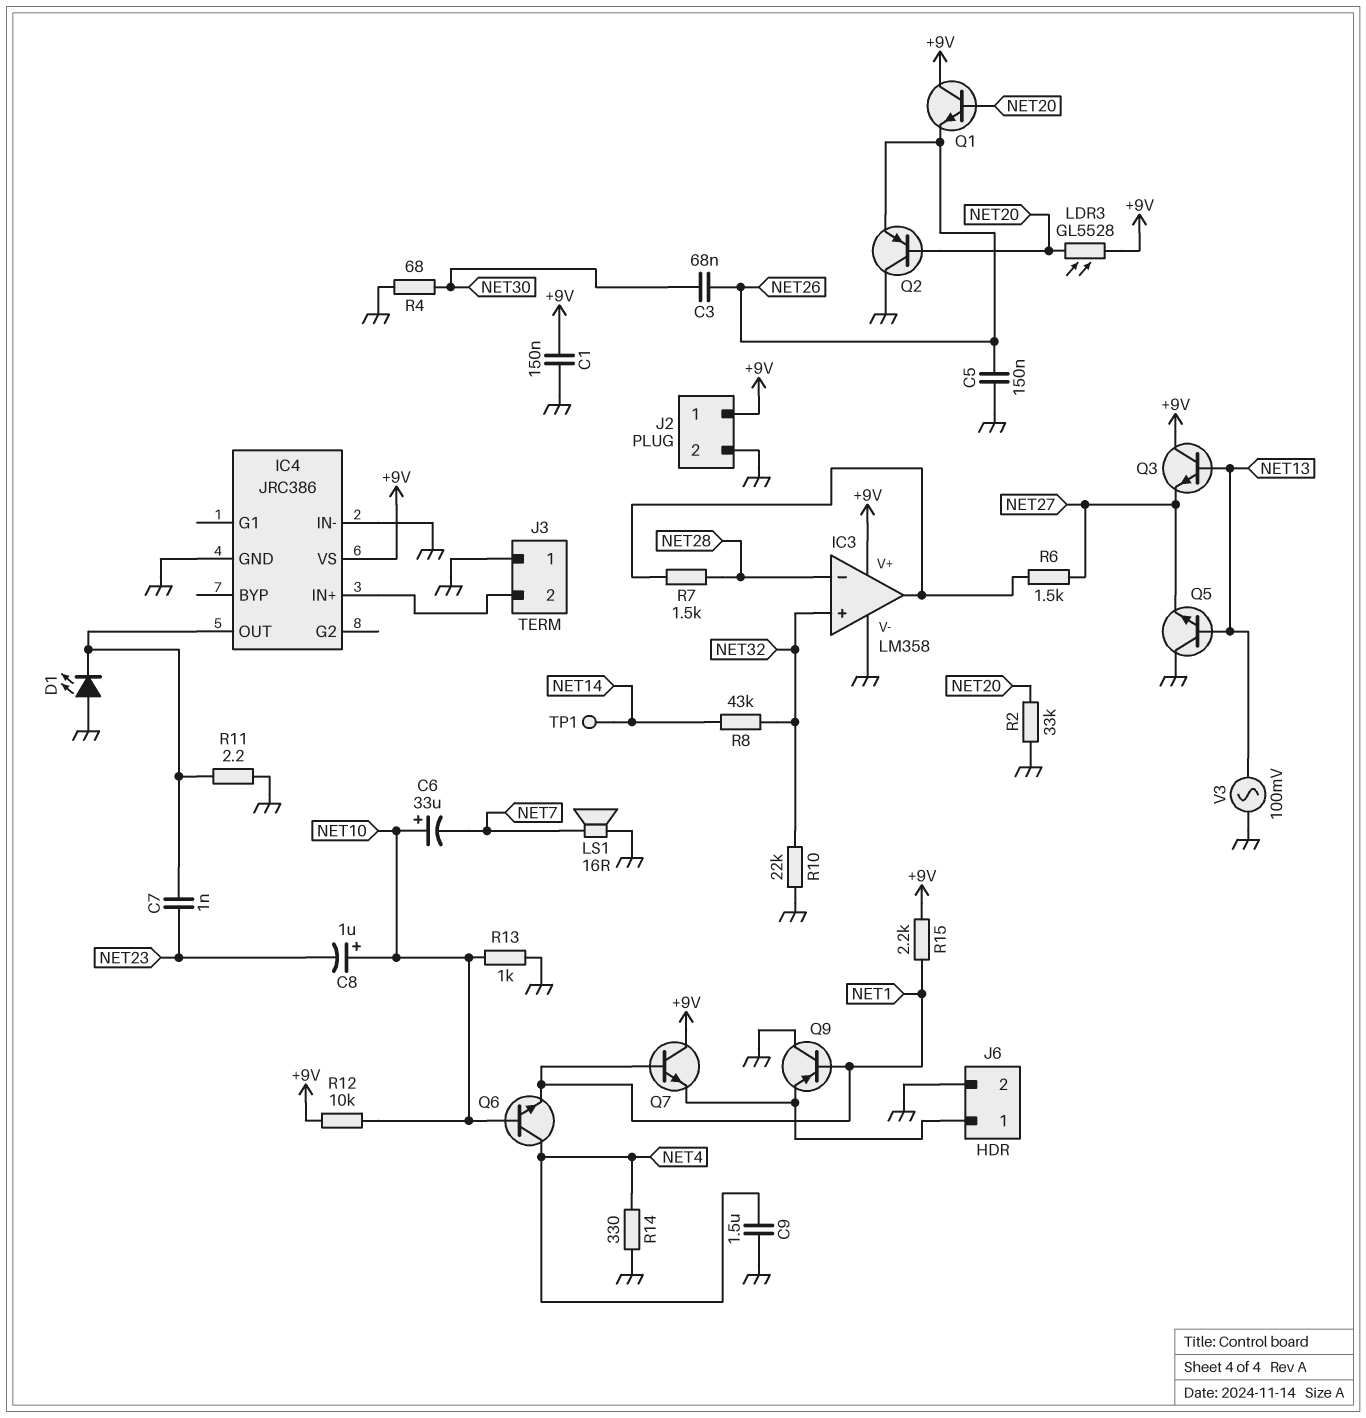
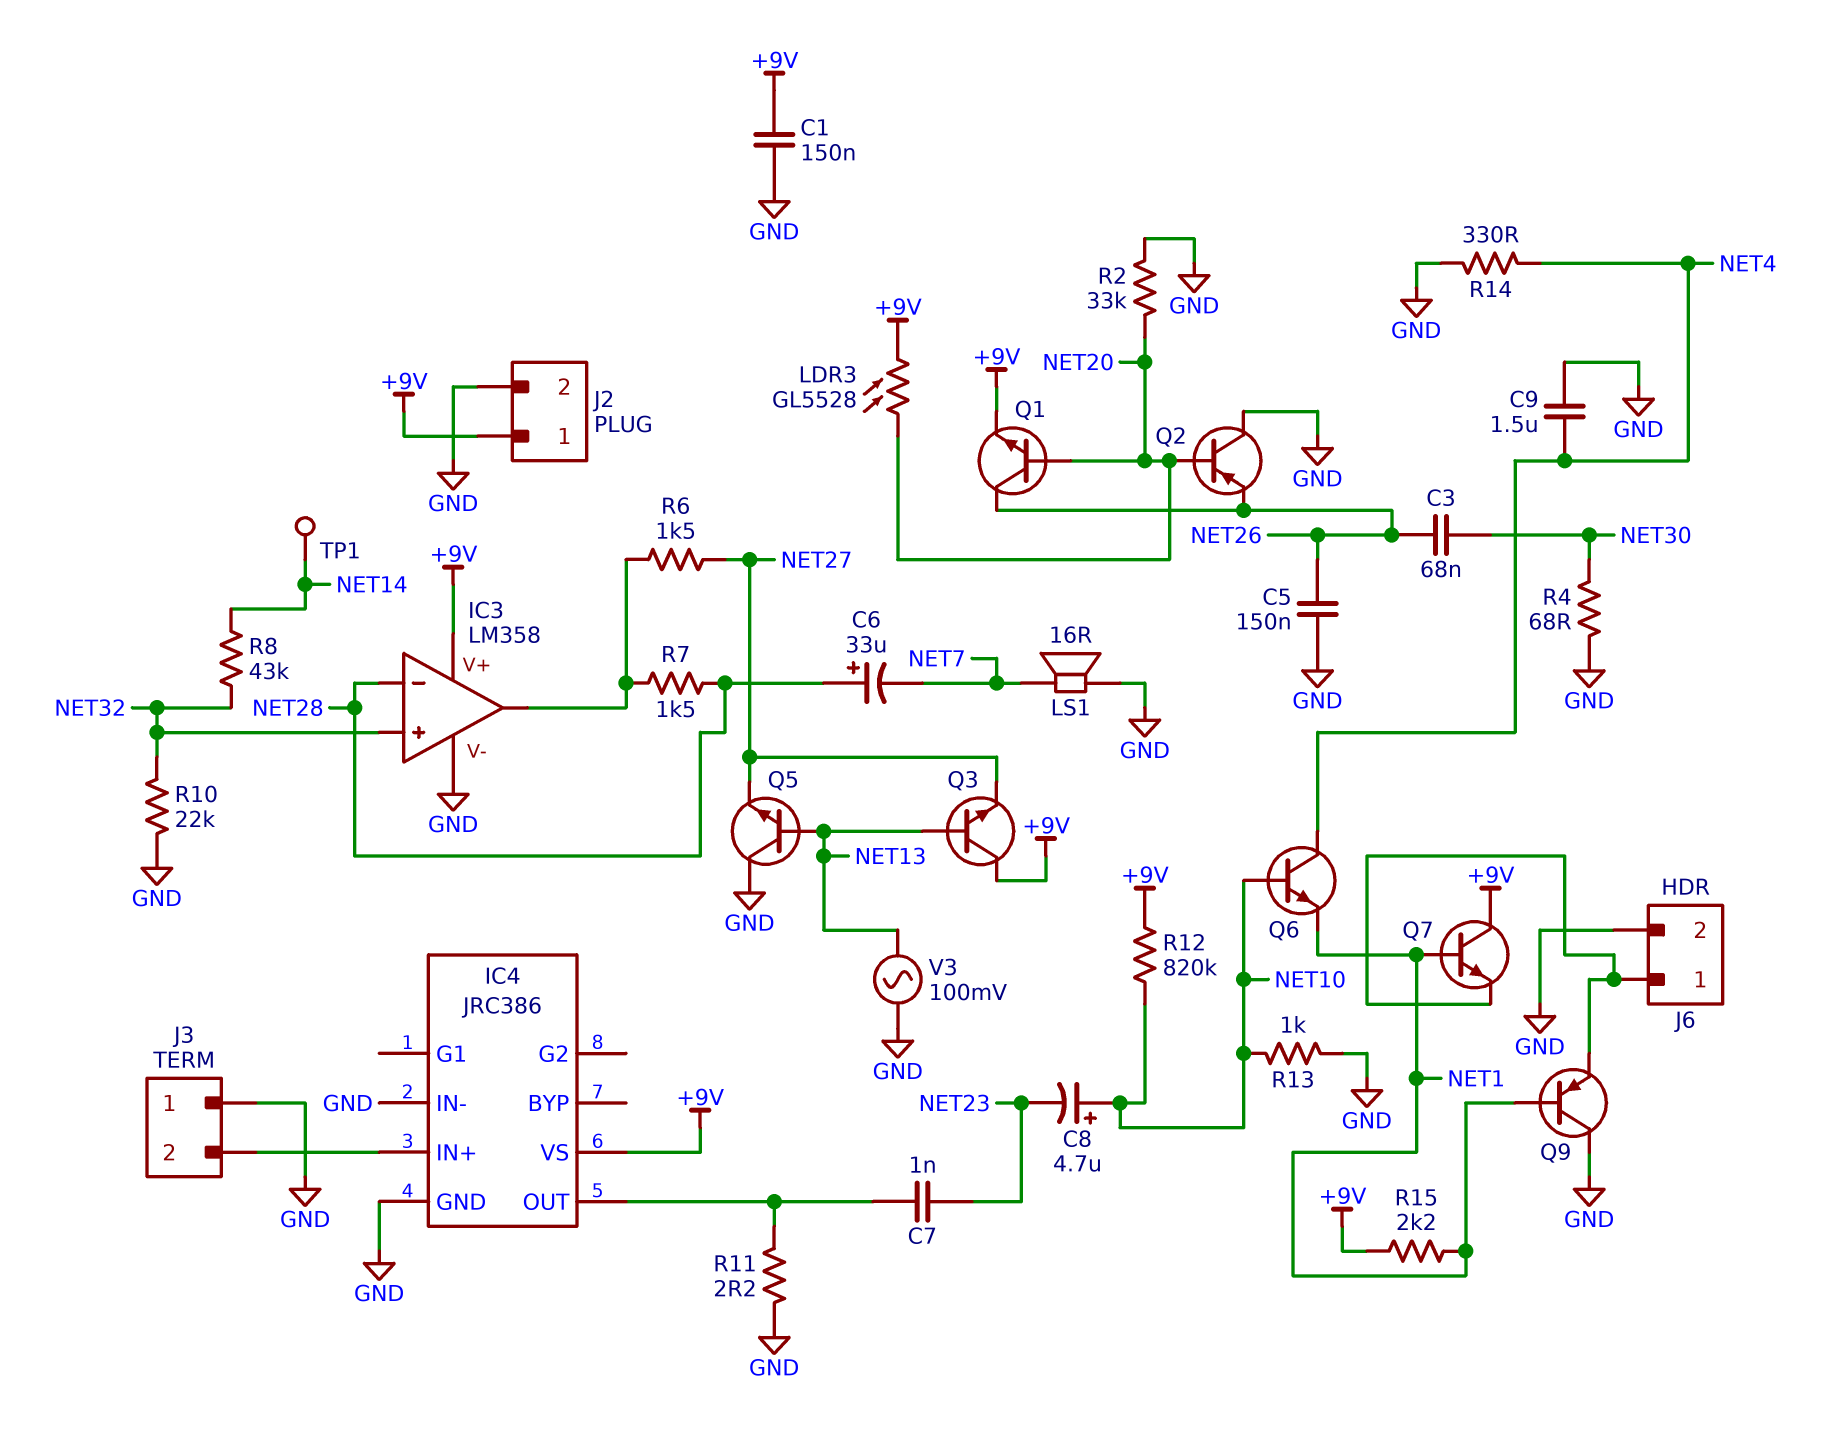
C6: 33uF (plus NET10, minus NET7) -> 33uF (plus NET28, minus NET7)
C8: 1uF (plus NET10, minus NET23) -> 4.7uF (plus NET10, minus NET23)
D1: LED (A GND, K IC4/OUT) -> none
Q1: NPN (B NET20, C +9V, E NET26) -> NPN (B NET20, C NET26, E +9V)
R12: 10k (+9V, NET10) -> 820k (+9V, NET10)

